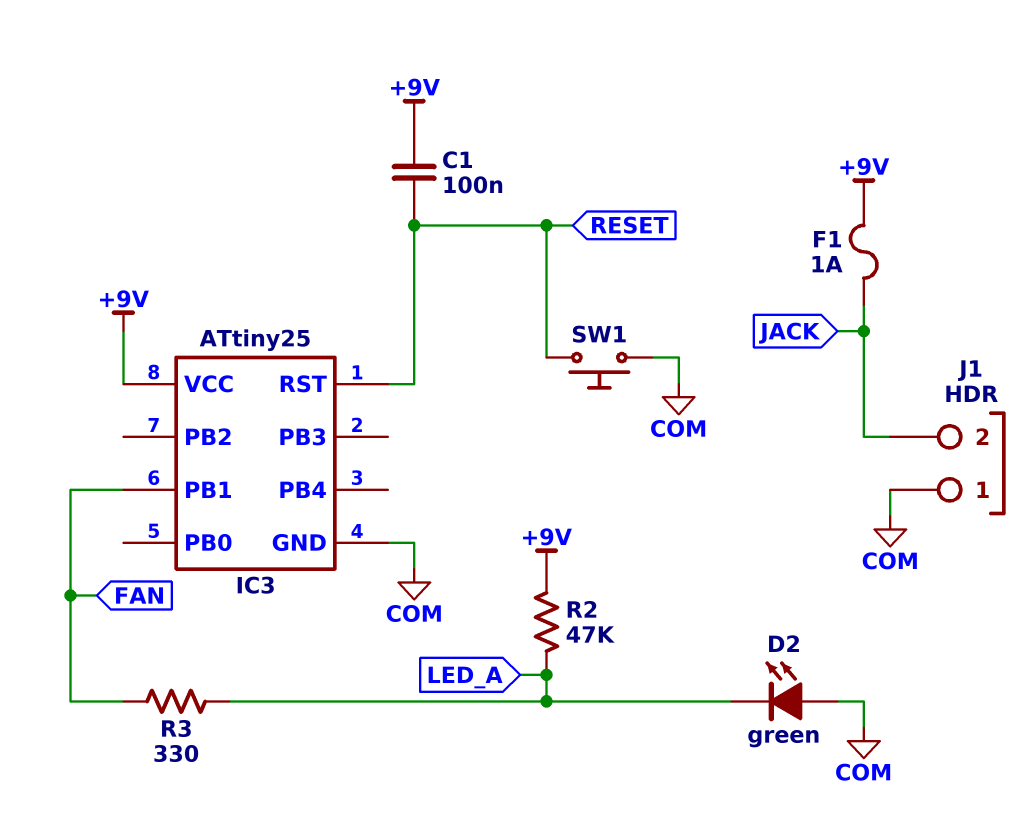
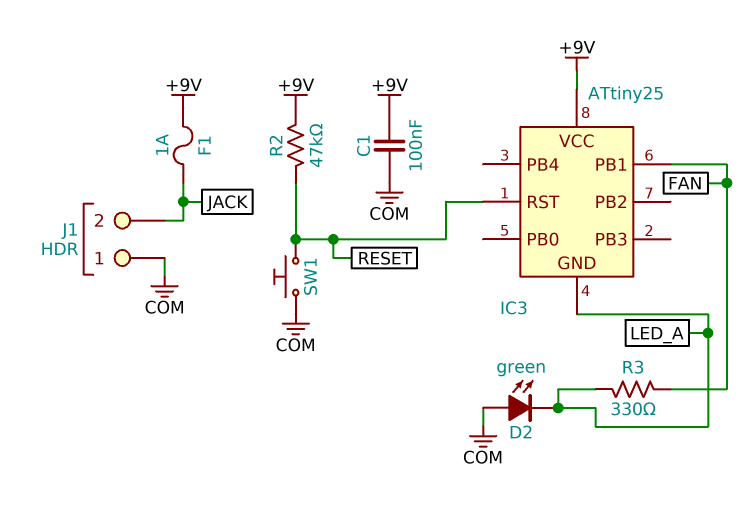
C1: 100nF (+9V, RESET) -> 100nF (+9V, COM)
IC3 pin GND: COM -> LED_A
R2: 47k (+9V, LED_A) -> 47k (+9V, RESET)

